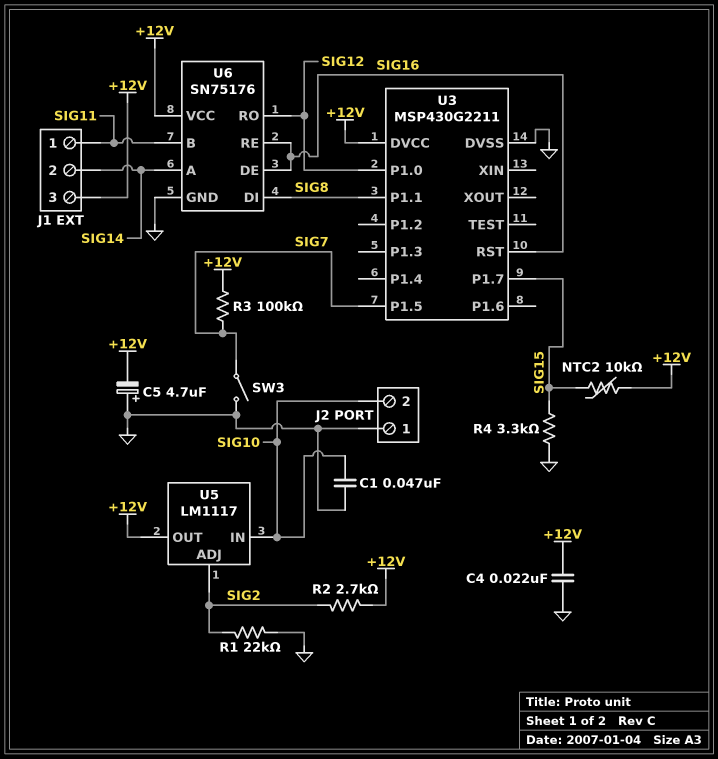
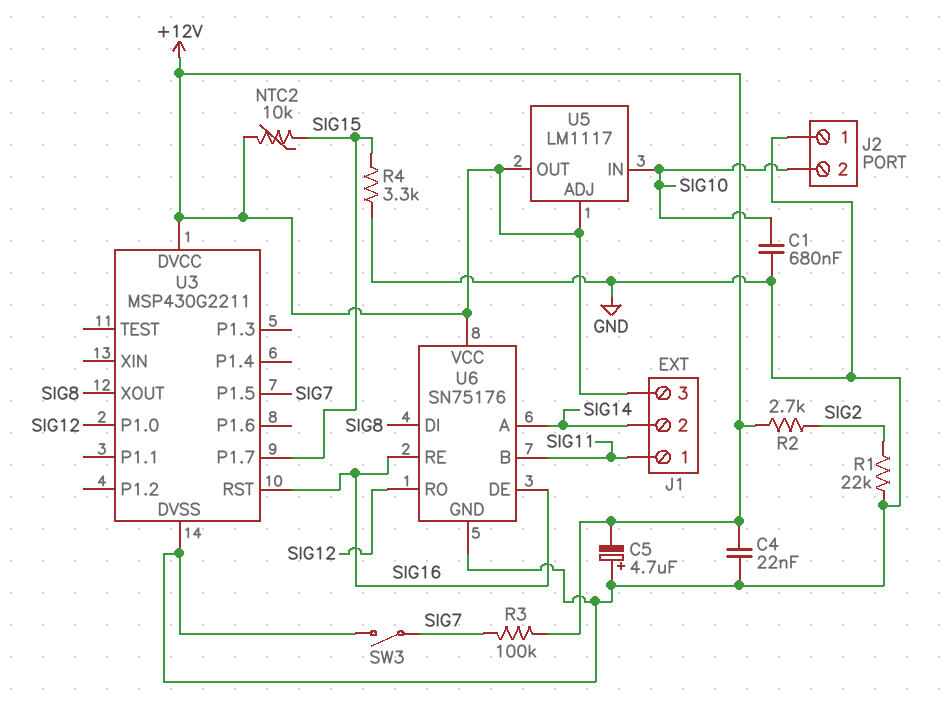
C1: 47nF (GND, SIG10) -> 680nF (GND, SIG10)
U3 pin P1.1: SIG8 -> none
U3 pin XOUT: none -> SIG8
U5 pin ADJ: SIG2 -> +12V

